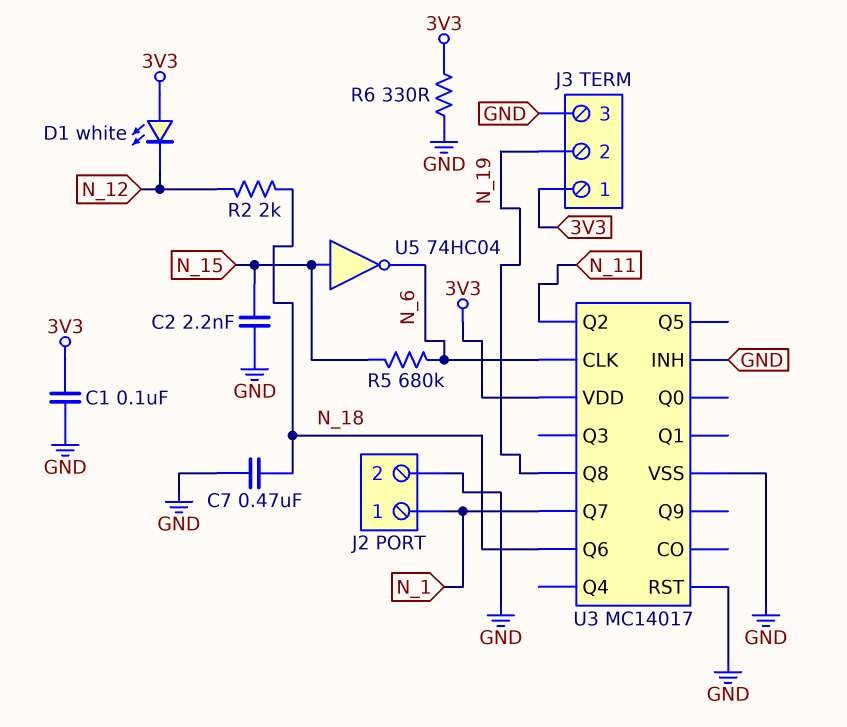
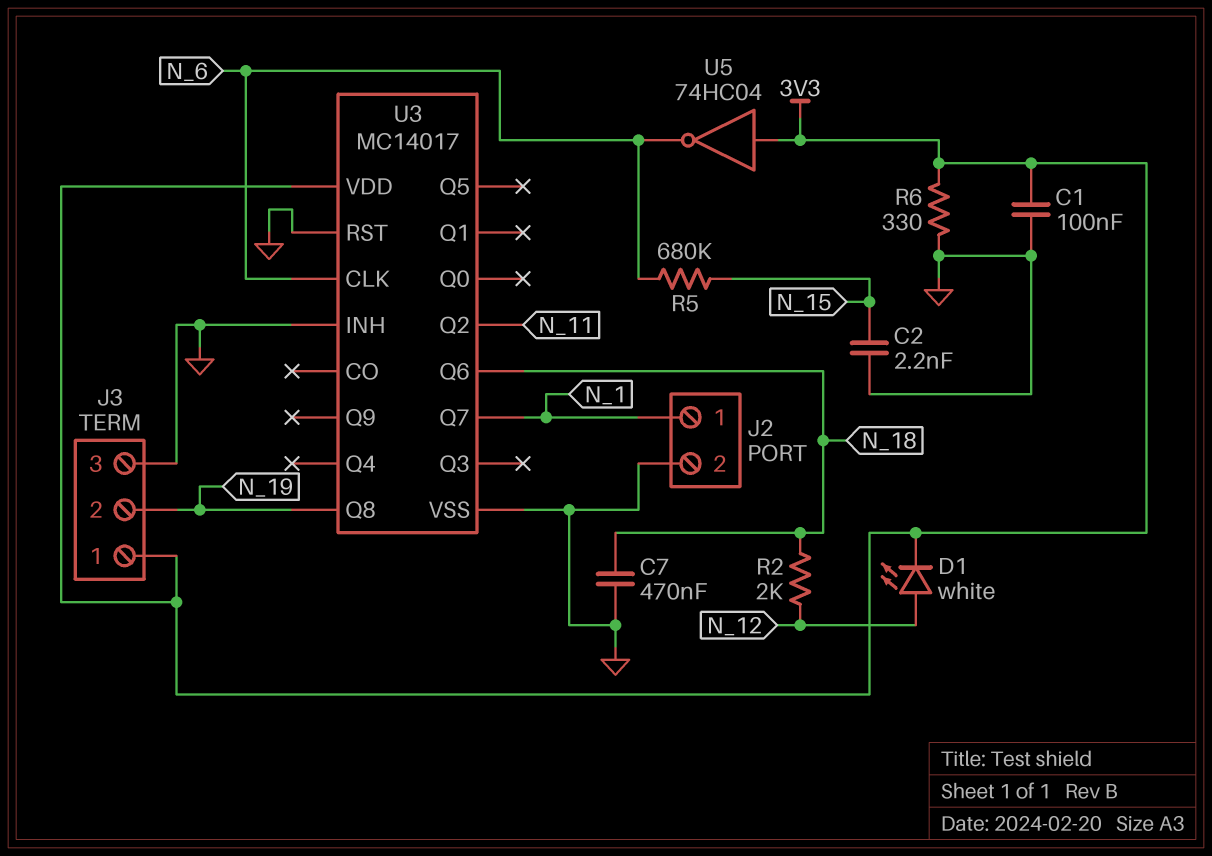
D1: LED white (A 3V3, K N_12) -> LED white (A N_12, K 3V3)
U5: NOT 74HC04 (in N_15, out N_6) -> NOT 74HC04 (in 3V3, out N_6)

